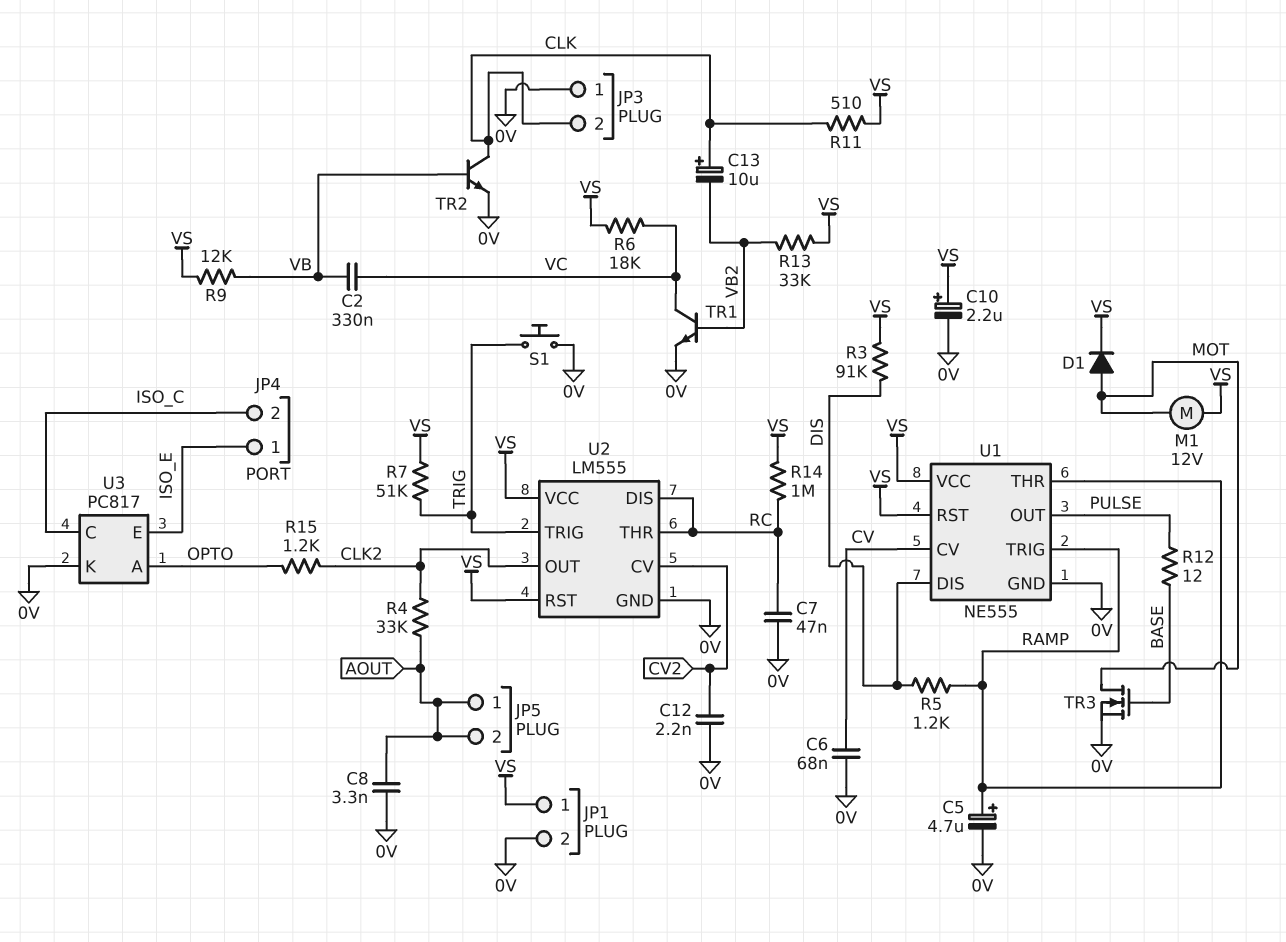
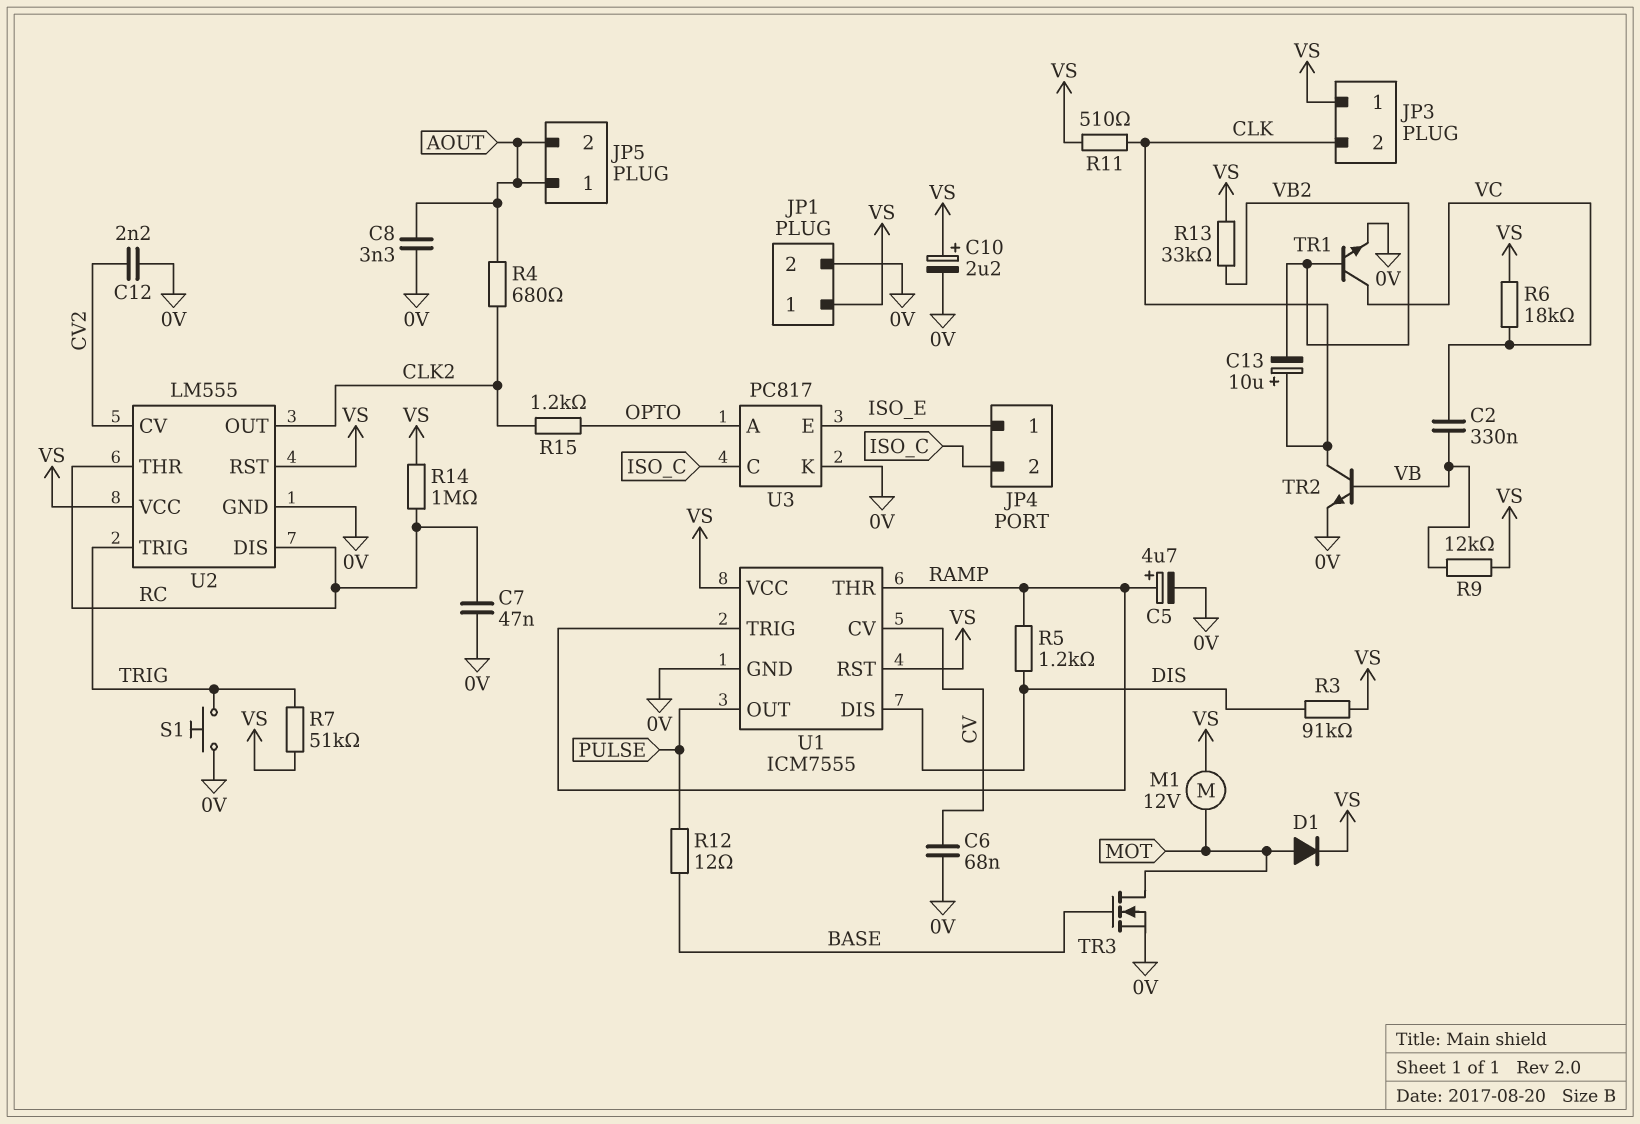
JP3 pin 1: 0V -> VS
R4: 33k (AOUT, CLK2) -> 680 (AOUT, CLK2)
U1: NE555 -> ICM7555

